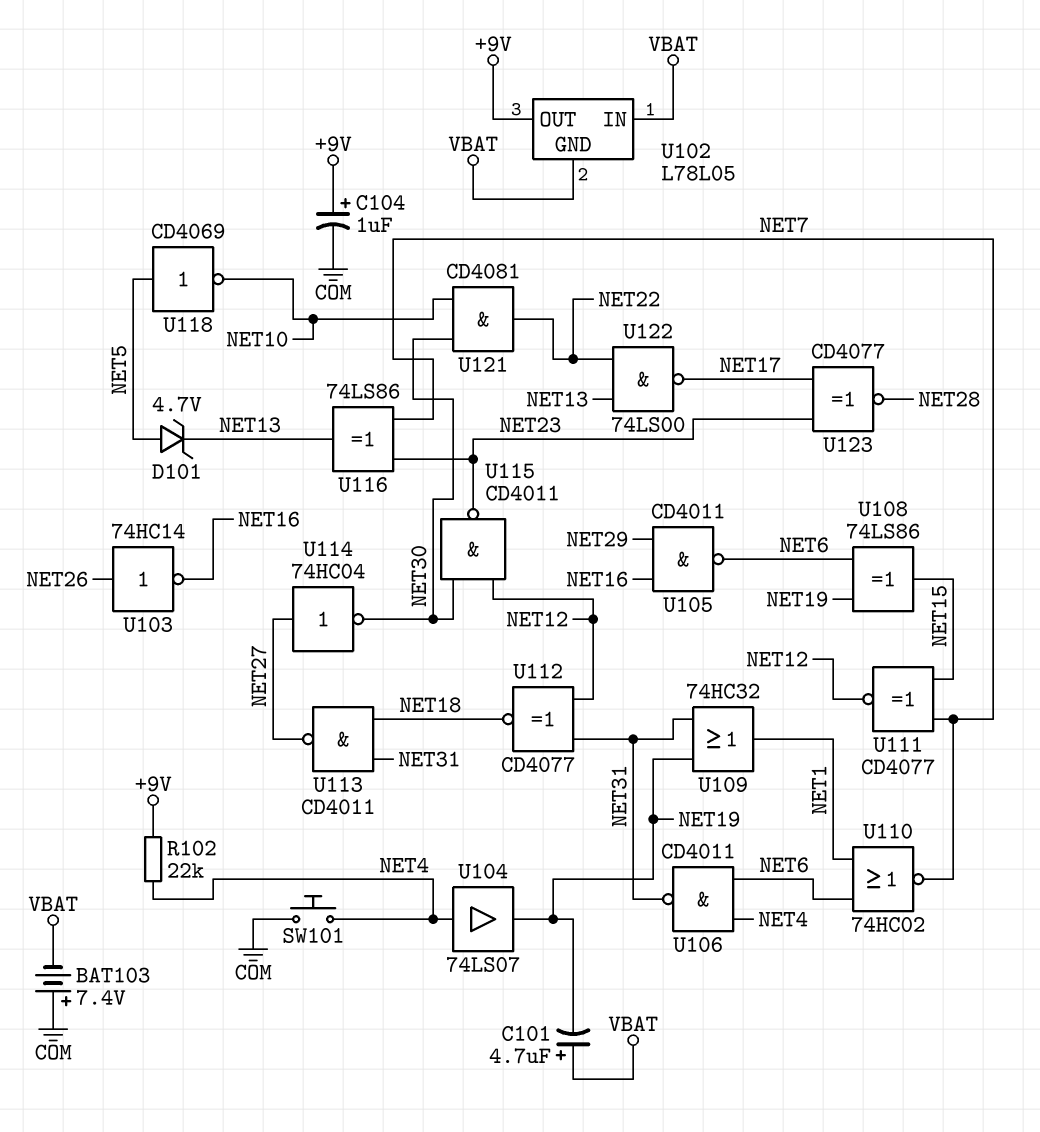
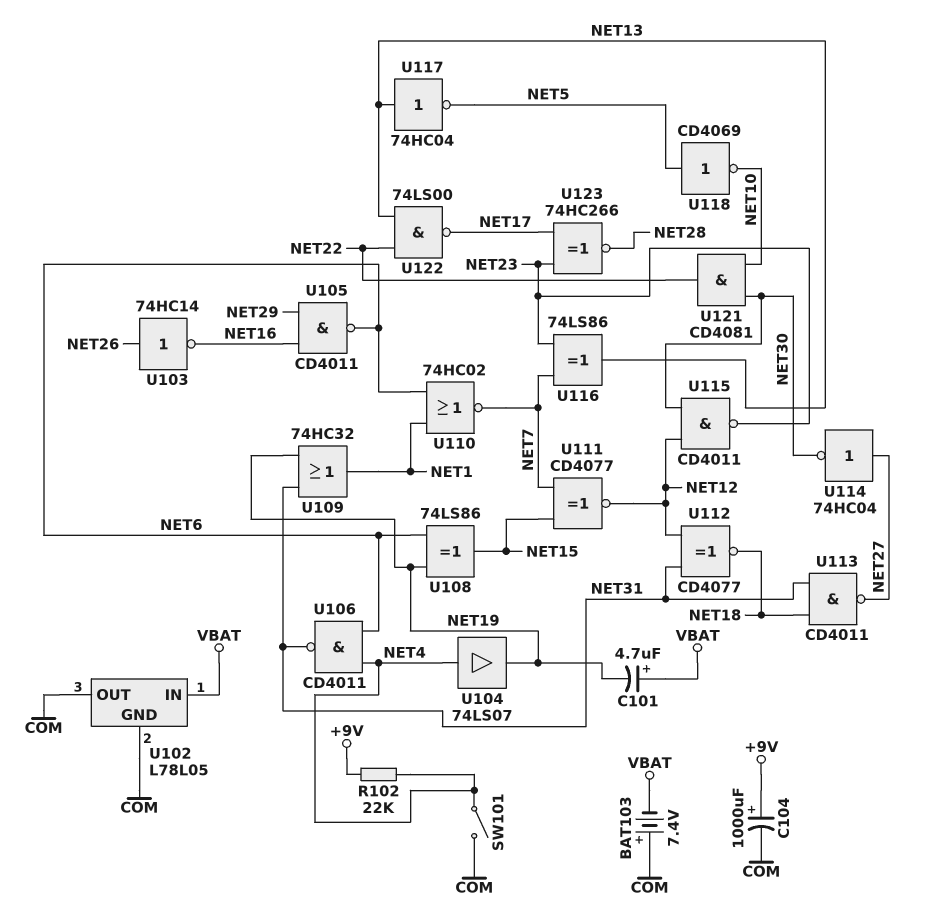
C104: 1uF (plus +9V, minus COM) -> 1000uF (plus +9V, minus COM)
D101: zener 4.7V (A NET5, K NET13) -> none
SW101: button (COM, NET4) -> switch (COM, NET4)
U102 pin GND: VBAT -> COM
U102 pin OUT: +9V -> COM
U117: none -> NOT 74HC04 (in NET13, out NET5)
U123: XNOR CD4077 (in NET17, in NET23, out NET28) -> XNOR 74HC266 (in NET17, in NET23, out NET28)

